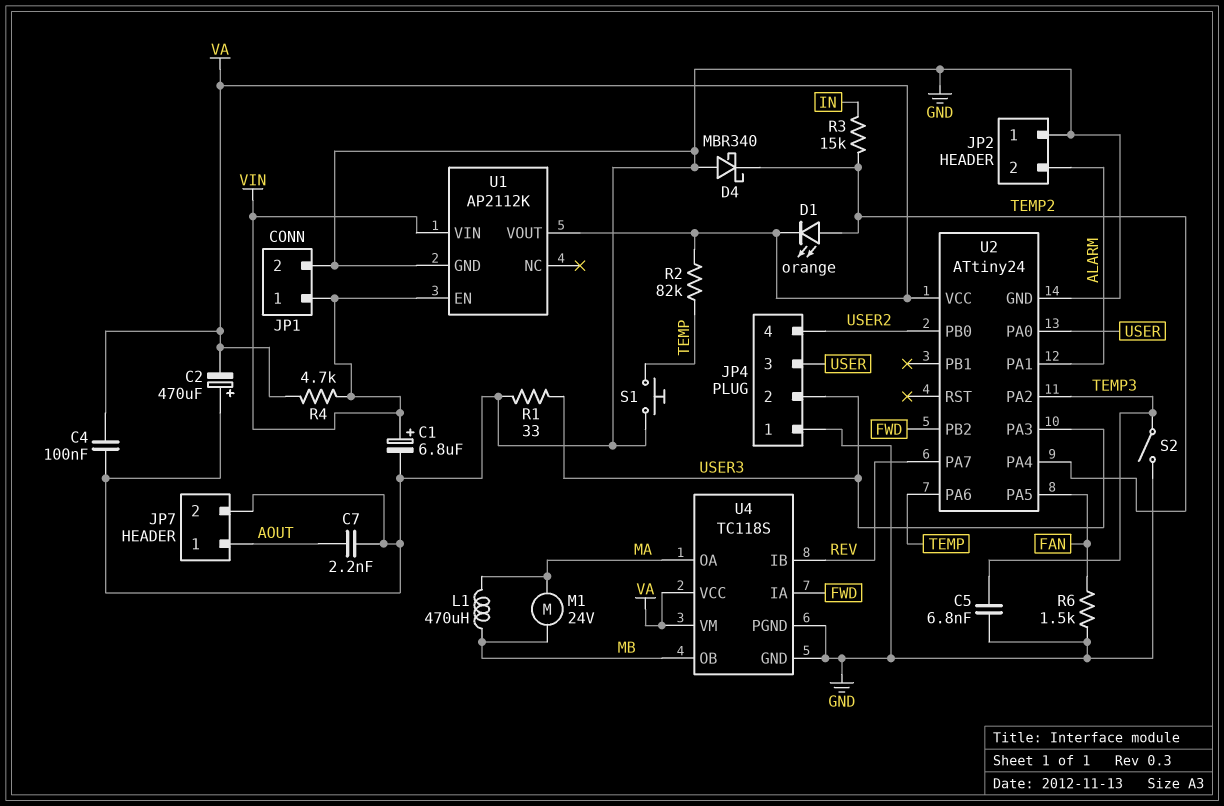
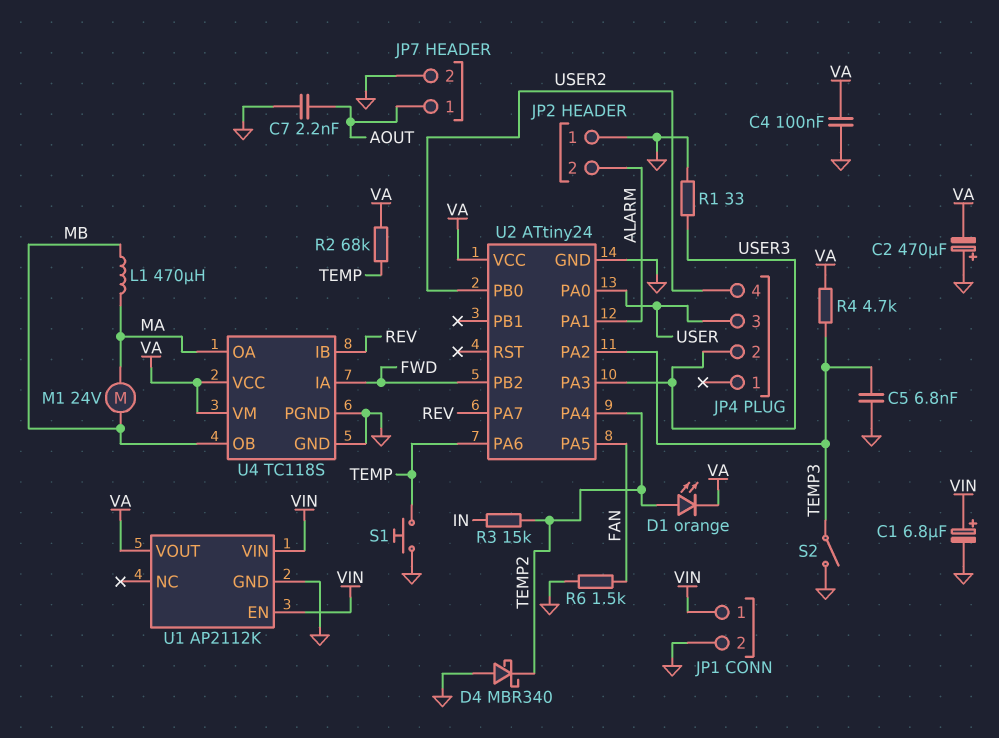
JP4 pin 1: GND -> none
R2: 82k (TEMP, VA) -> 68k (TEMP, VA)
R4: 4.7k (VA, VIN) -> 4.7k (TEMP3, VA)

